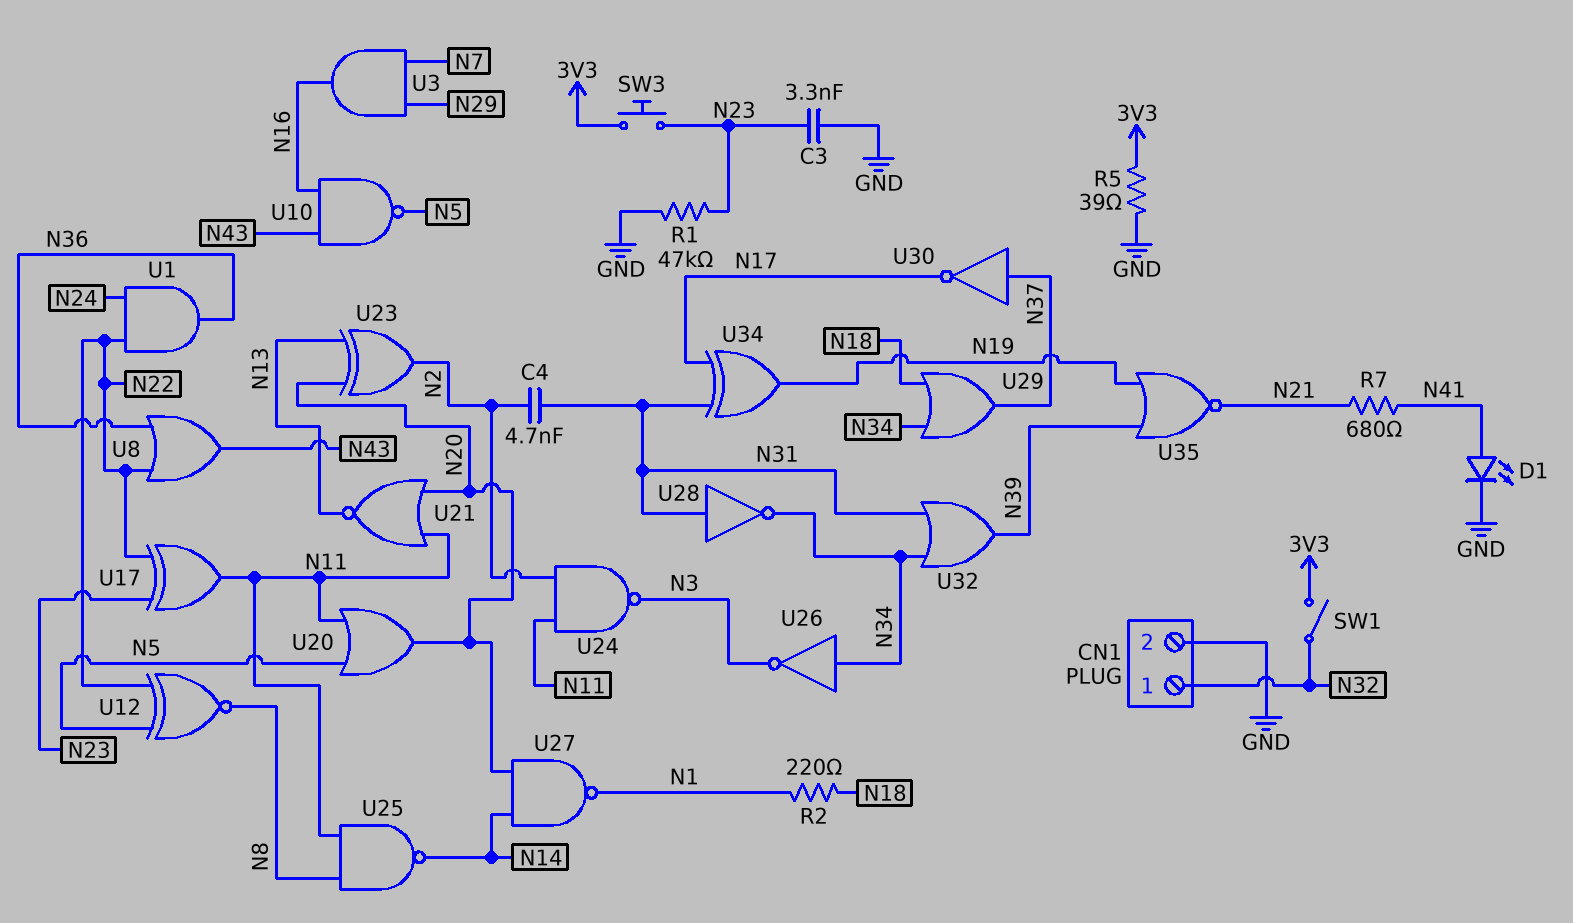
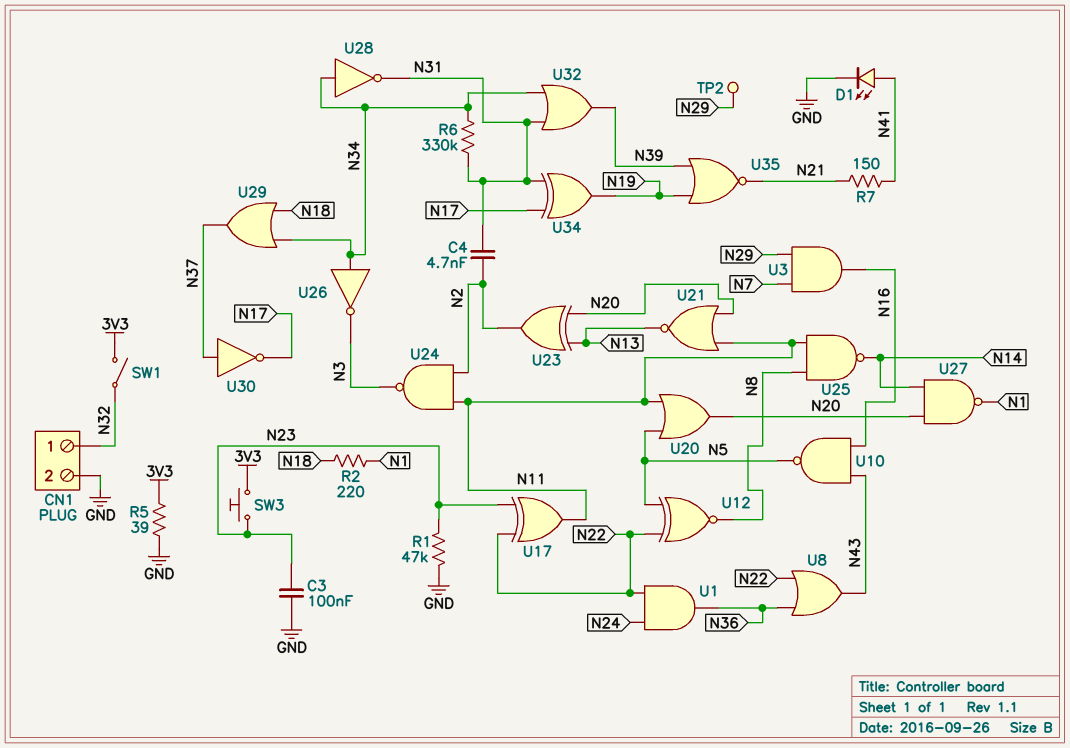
C3: 3.3nF (GND, N23) -> 100nF (GND, N23)
R6: none -> 330k (N31, N34)
R7: 680 (N21, N41) -> 150 (N21, N41)
TP2: none -> test point (N29)
U28: NOT (in N31, out N34) -> NOT (in N34, out N31)

